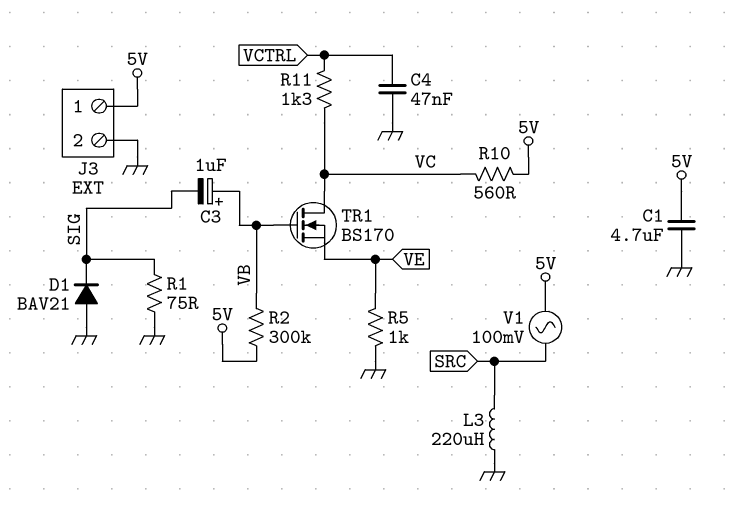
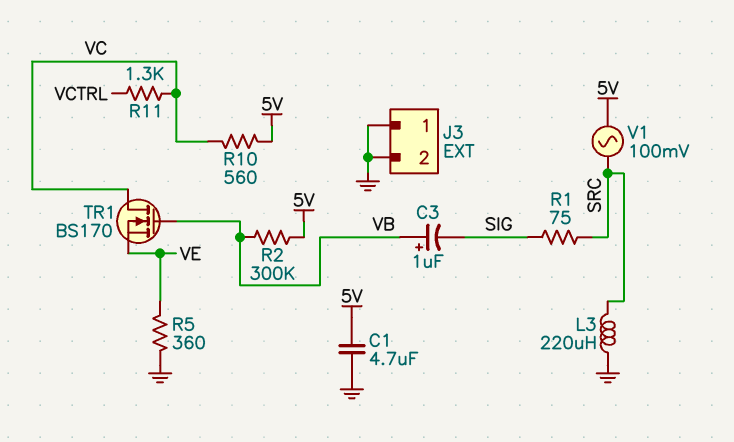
C4: 47nF (GND, VCTRL) -> none
D1: diode BAV21 (A GND, K SIG) -> none
J3 pin 1: 5V -> GND
R1: 75 (GND, SIG) -> 75 (SIG, SRC)
R5: 1k (GND, VE) -> 360 (GND, VE)

